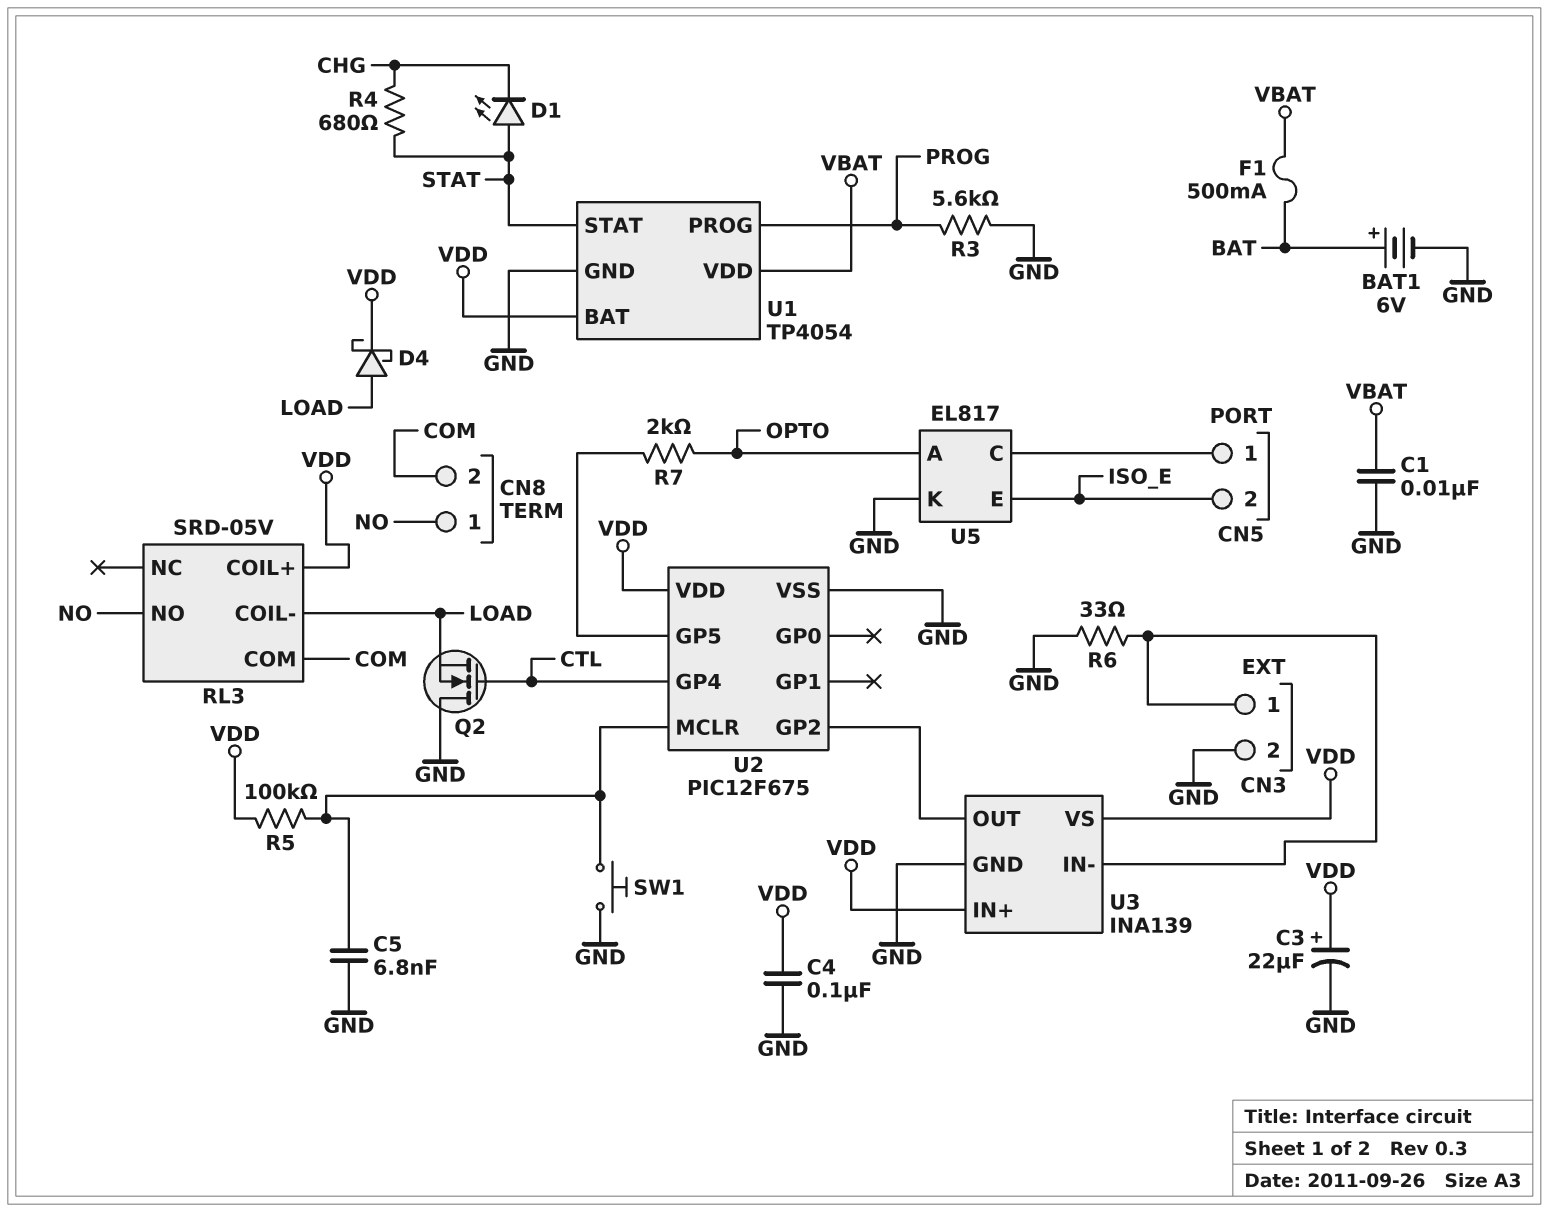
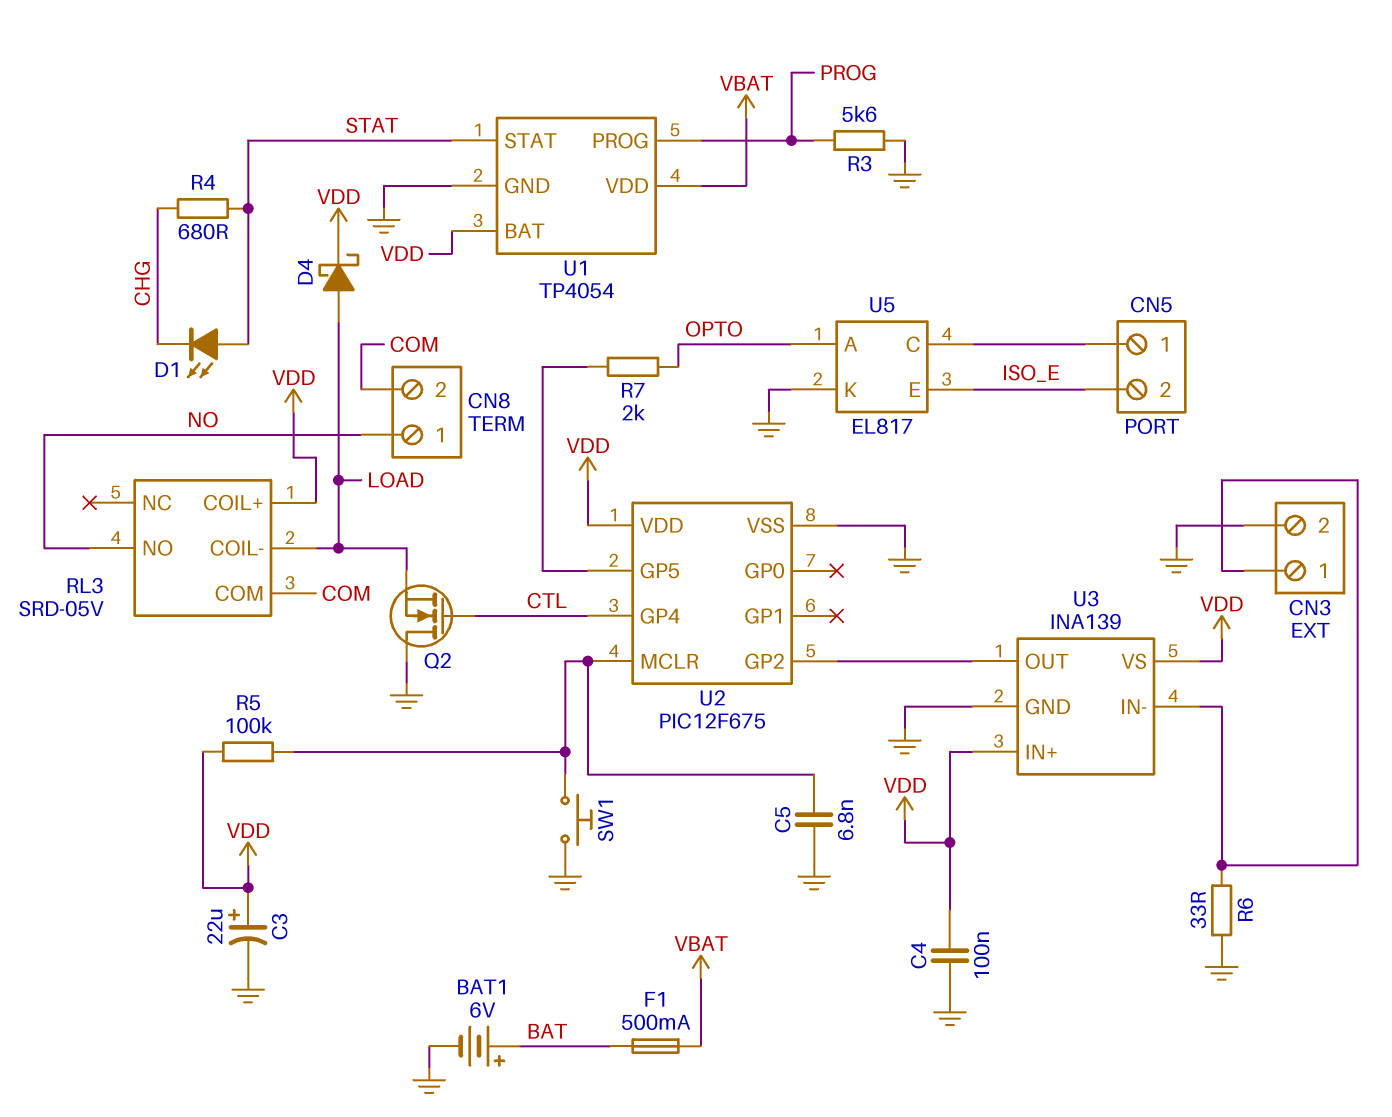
C1: 10nF (GND, VBAT) -> none

